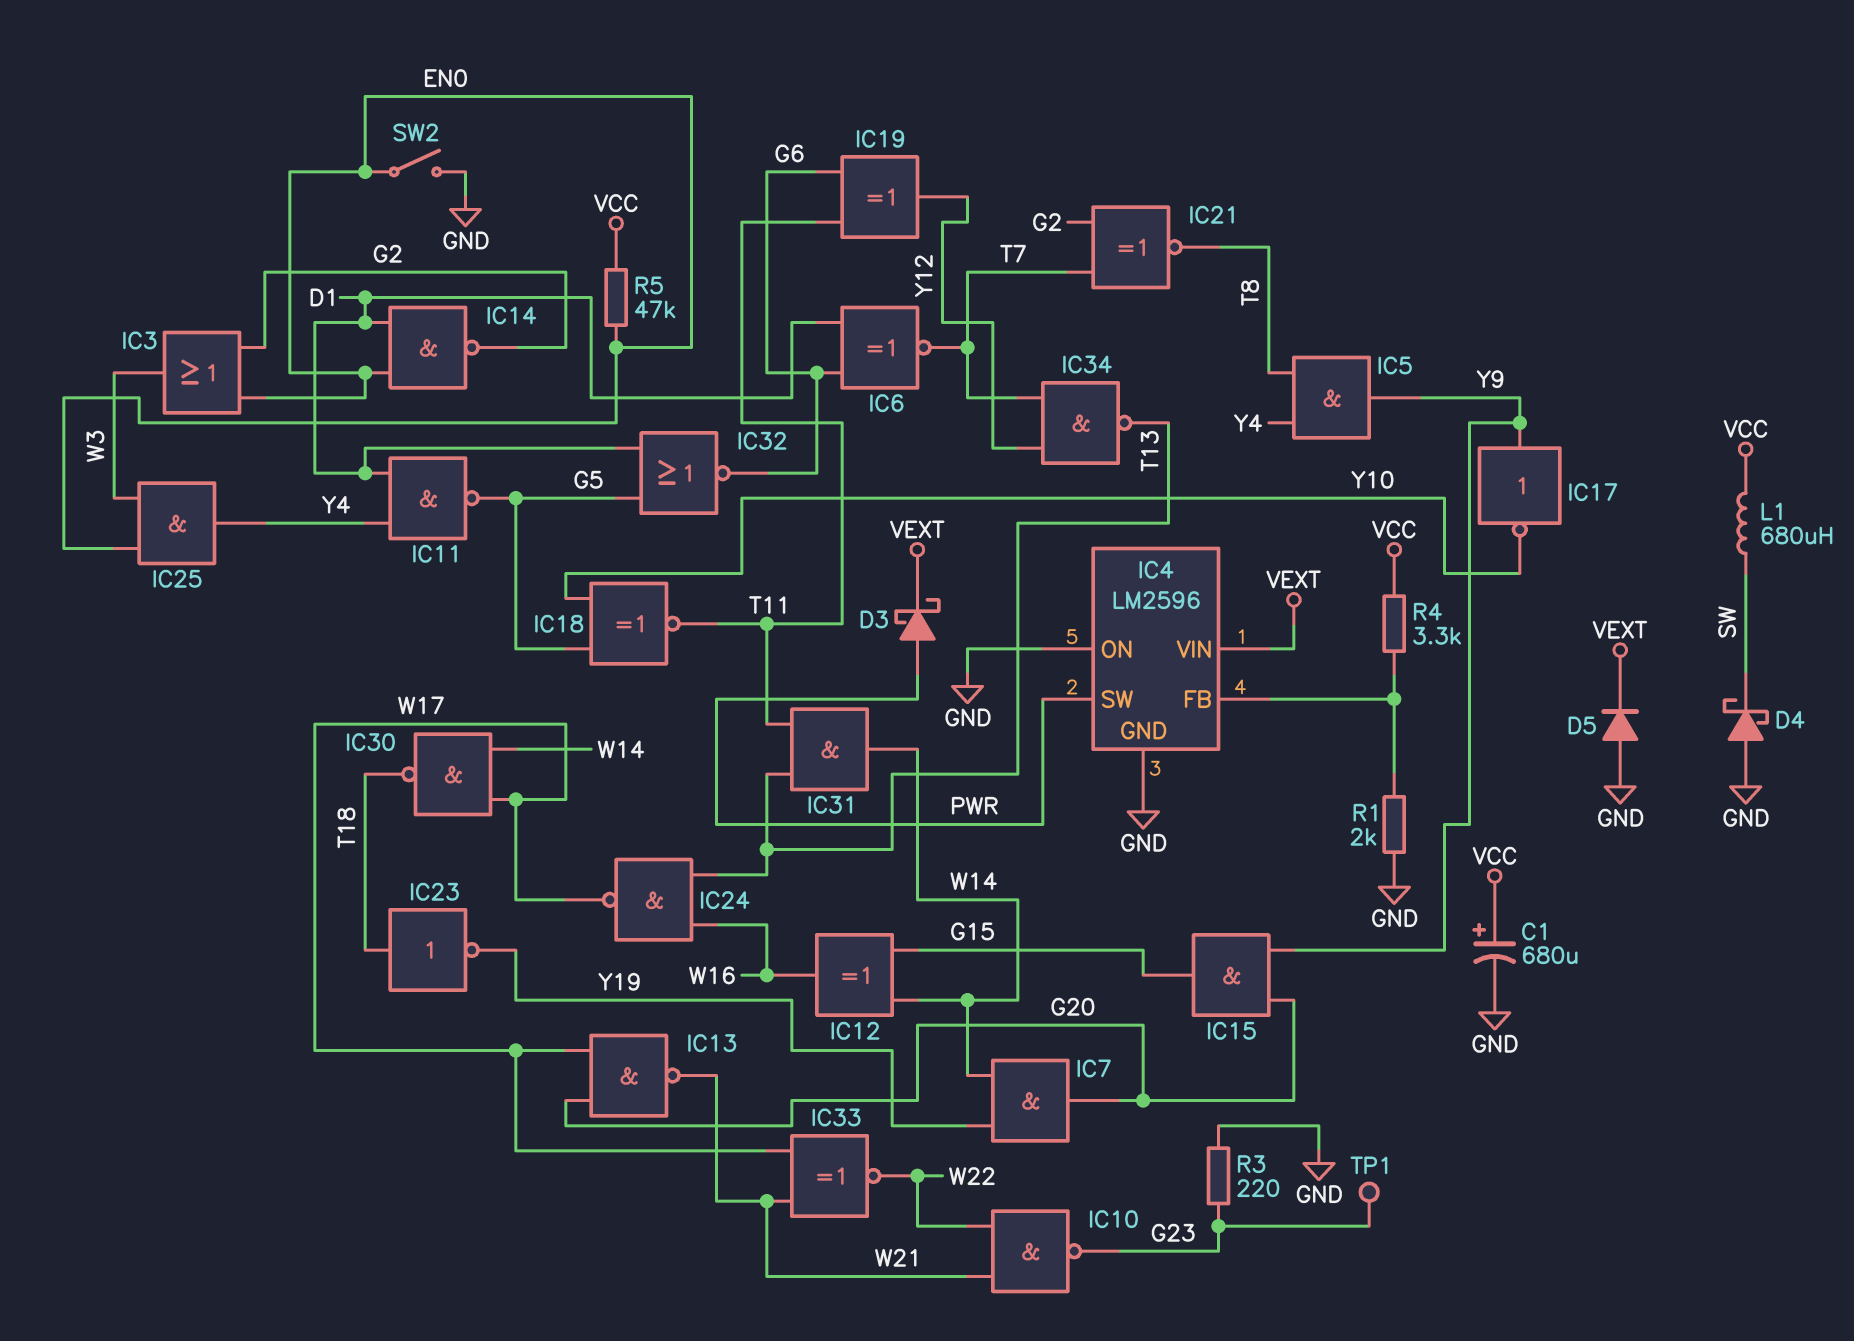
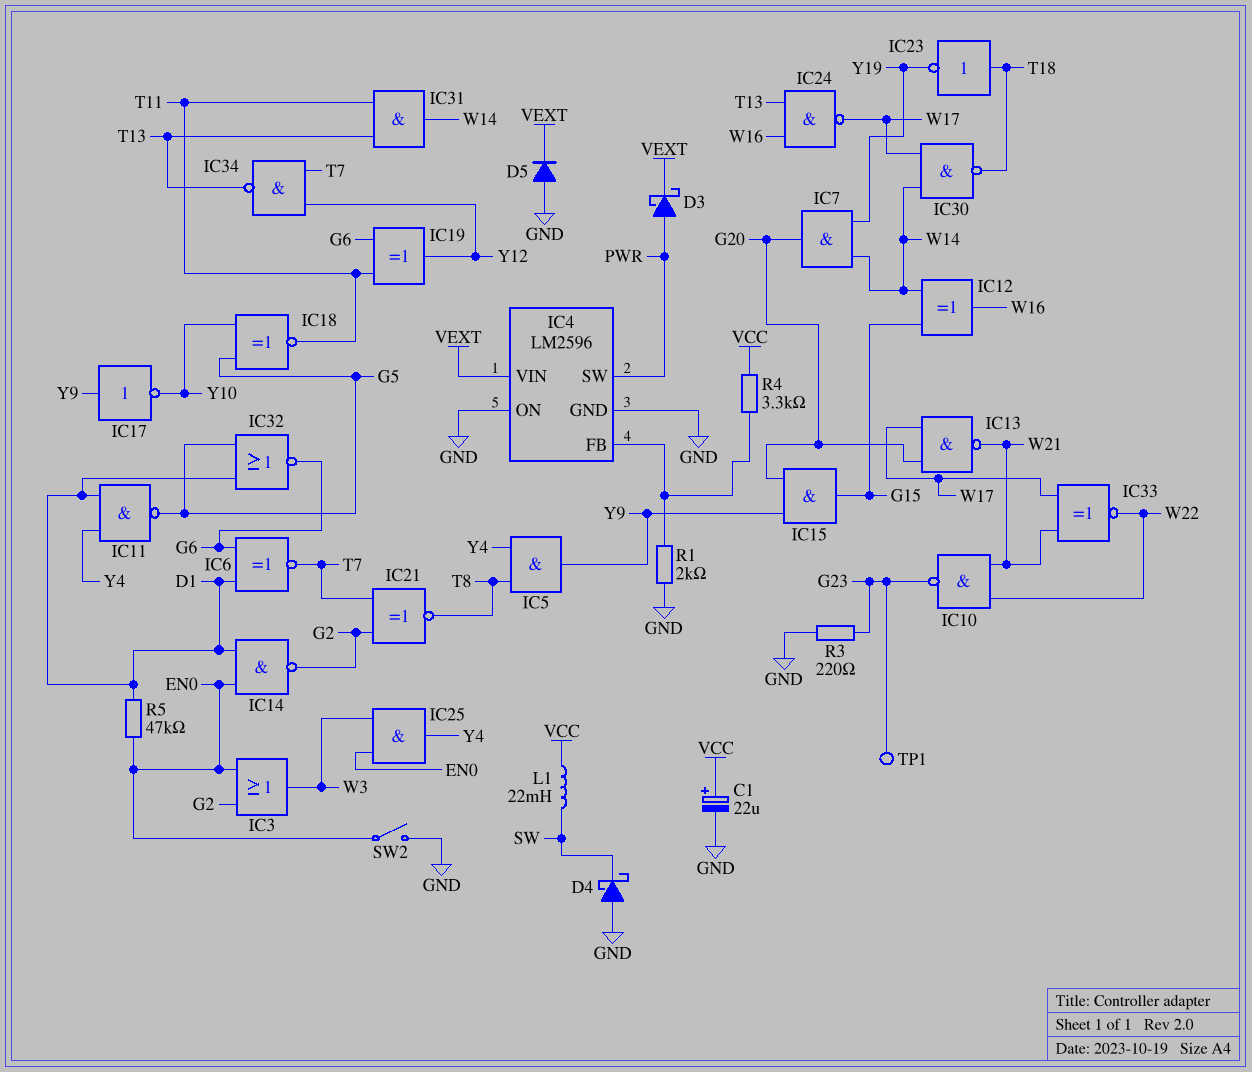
C1: 680uF (plus VCC, minus GND) -> 22uF (plus VCC, minus GND)
L1: 680uH (SW, VCC) -> 22mH (SW, VCC)
R5: 47k (EN0, VCC) -> 47k (D1, EN0)

